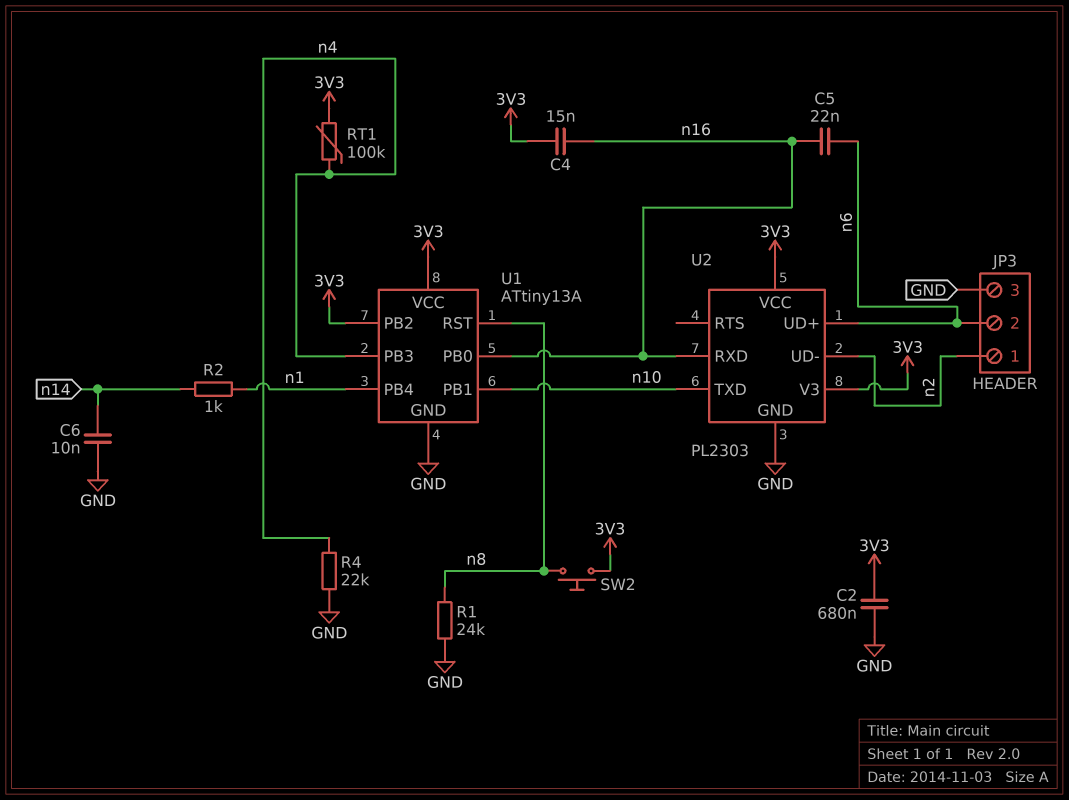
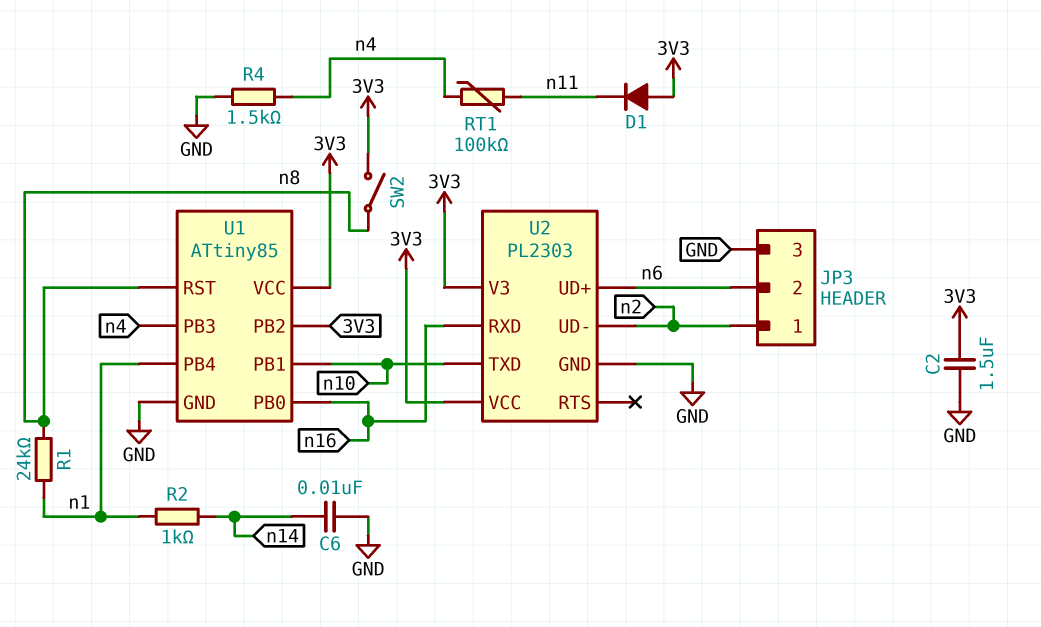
C2: 680nF (3V3, GND) -> 1.5uF (3V3, GND)
C4: 15nF (3V3, n16) -> none
C5: 22nF (n6, n16) -> none
D1: none -> diode (A 3V3, K n11)
R1: 24k (GND, n8) -> 24k (n1, n8)
R4: 22k (GND, n4) -> 1.5k (GND, n4)
RT1: 100k (3V3, n4) -> 100k (n4, n11)
SW2: button (3V3, n8) -> switch (3V3, n8)
U1: ATtiny13A -> ATtiny85

